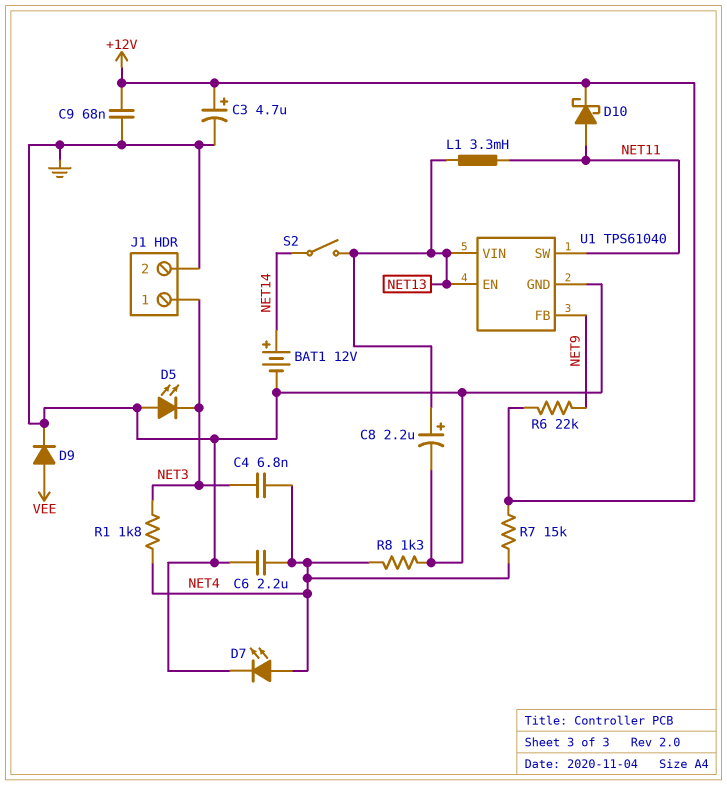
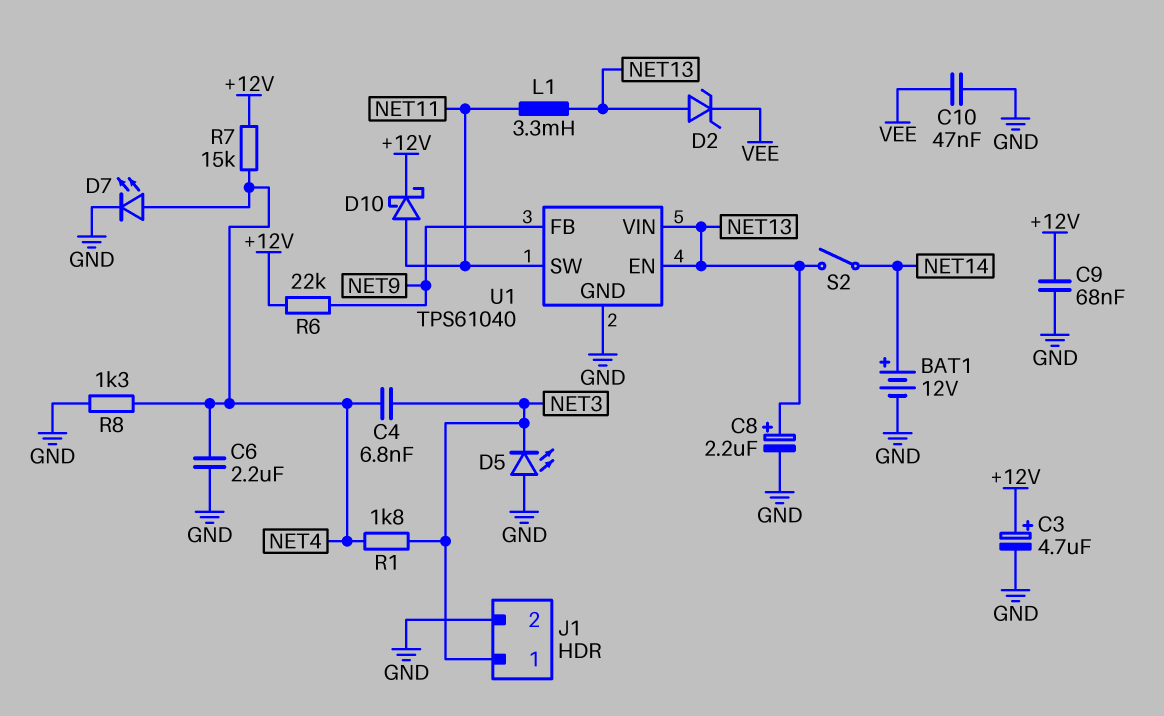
C10: none -> 47nF (GND, VEE)
D2: none -> zener (A NET13, K VEE)
D9: diode (A VEE, K GND) -> none

